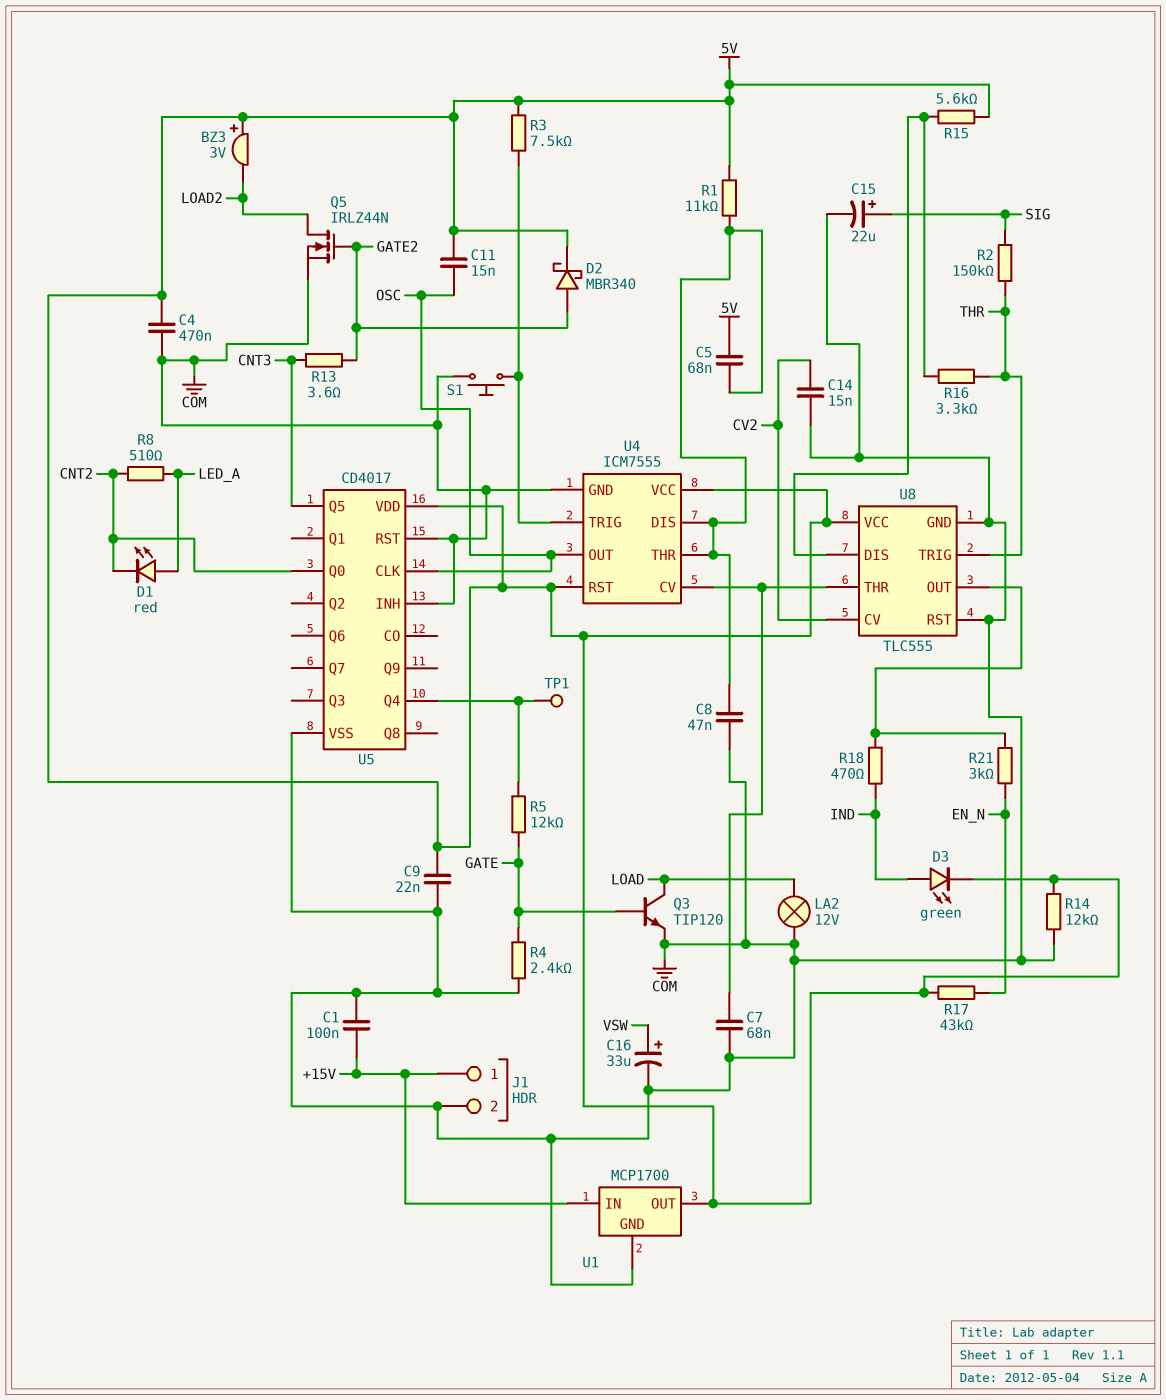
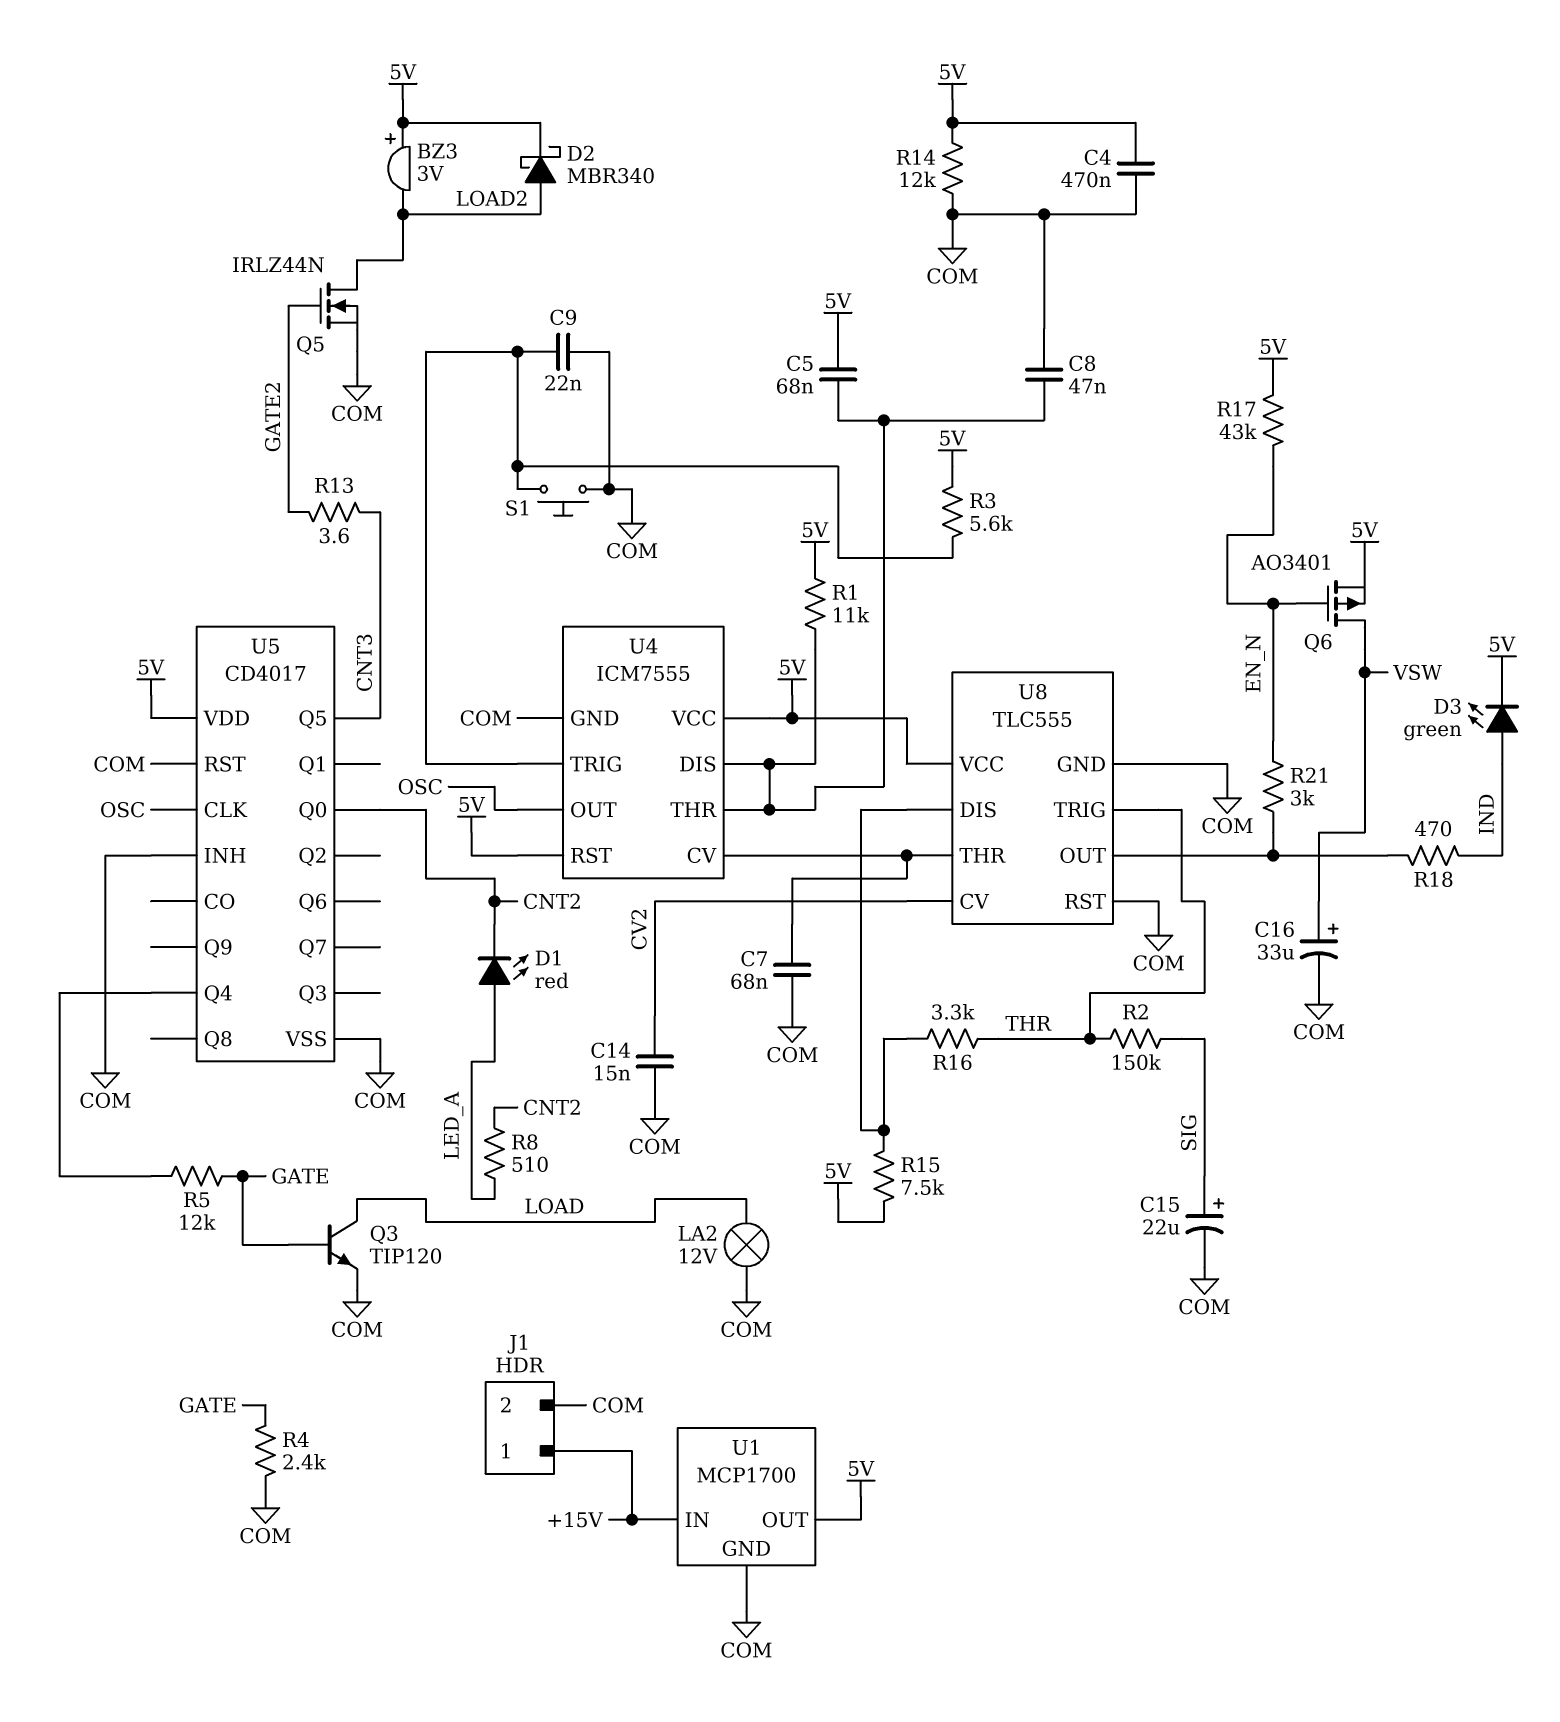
C1: 100nF (+15V, COM) -> none
C9: 22nF (5V, COM) -> 22nF (COM, U4/TRIG)
C11: 15nF (5V, OSC) -> none
D2: schottky MBR340 (A GATE2, K 5V) -> schottky MBR340 (A LOAD2, K 5V)
Q6: none -> PMOS AO3401 (G EN_N, D VSW, S 5V)
R3: 7.5k (5V, U4/TRIG) -> 5.6k (5V, U4/TRIG)
R15: 5.6k (5V, U8/DIS) -> 7.5k (5V, U8/DIS)
TP1: test point (U5/Q4) -> none

